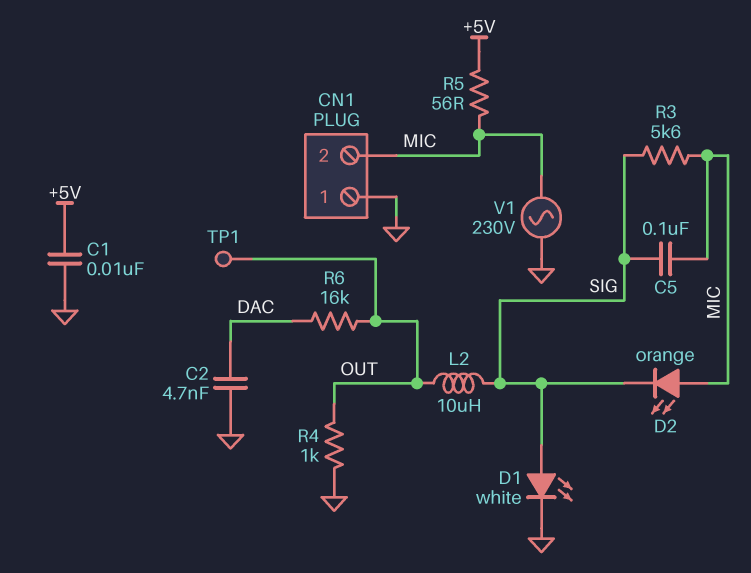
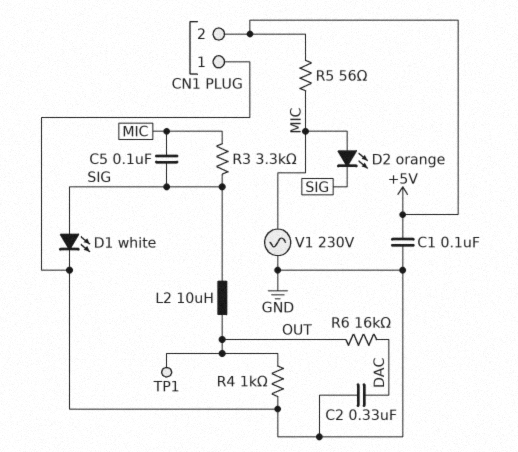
C1: 10nF (+5V, GND) -> 100nF (+5V, GND)
C2: 4.7nF (DAC, GND) -> 330nF (DAC, GND)
CN1 pin 2: MIC -> +5V
R3: 5.6k (MIC, SIG) -> 3.3k (MIC, SIG)

